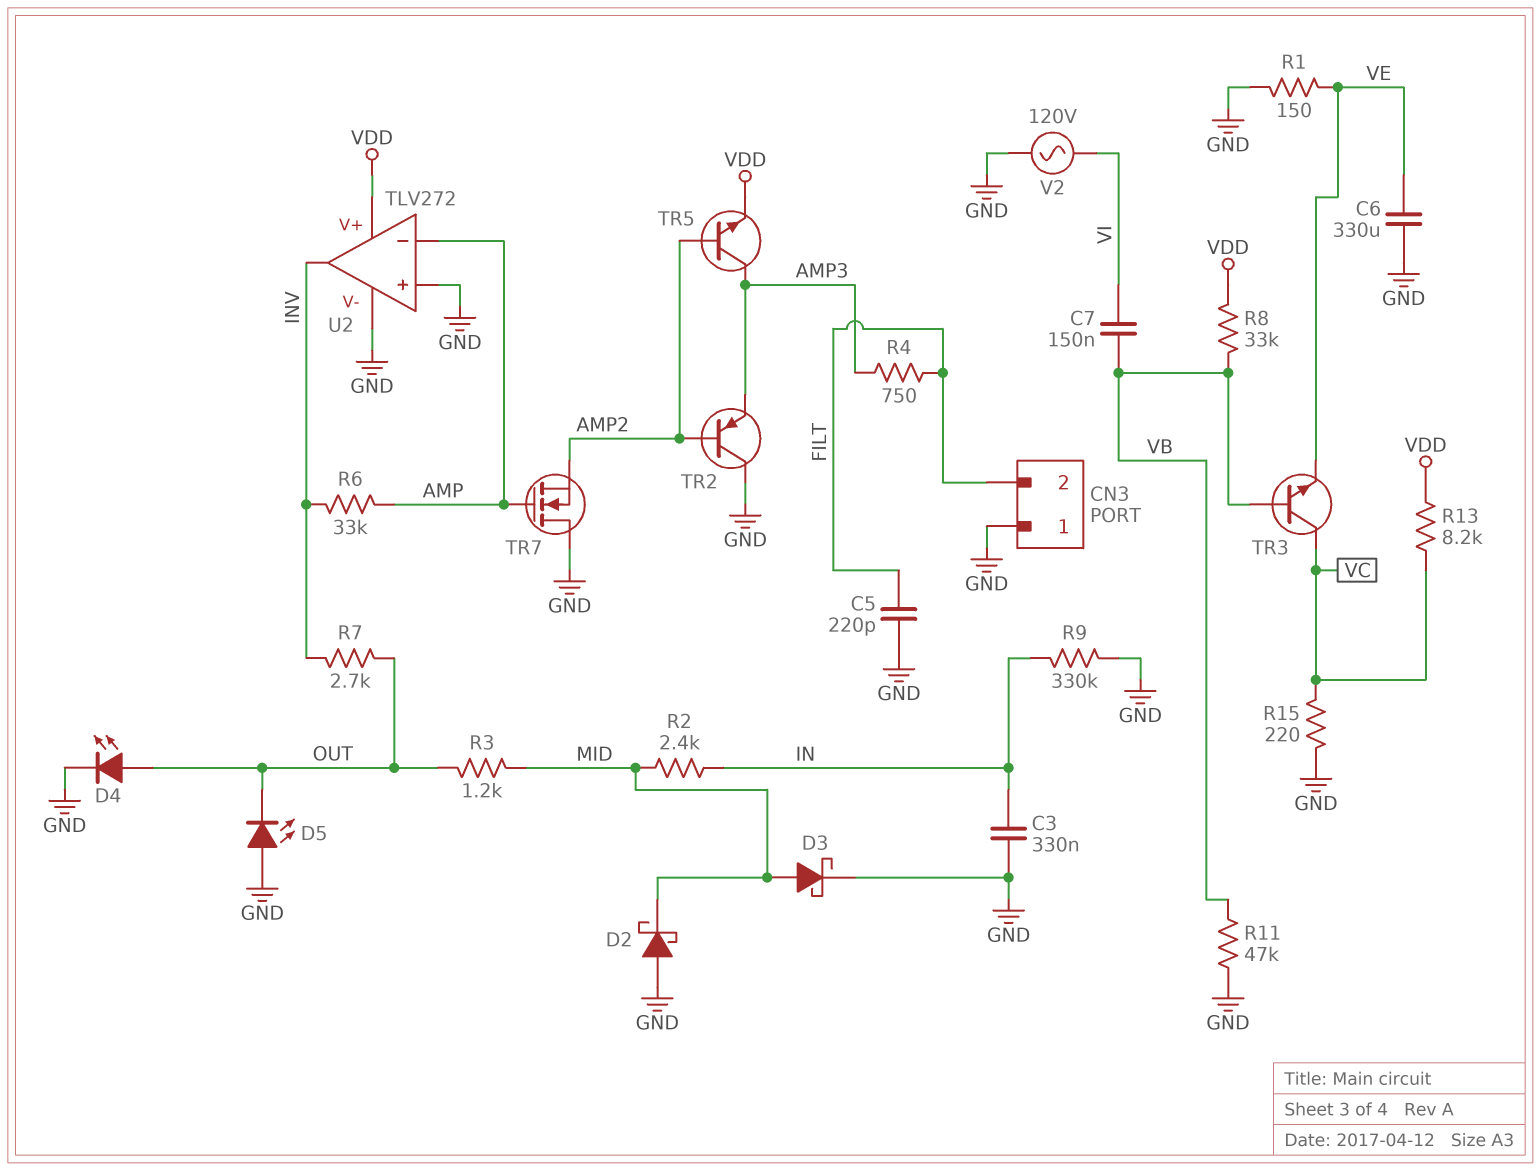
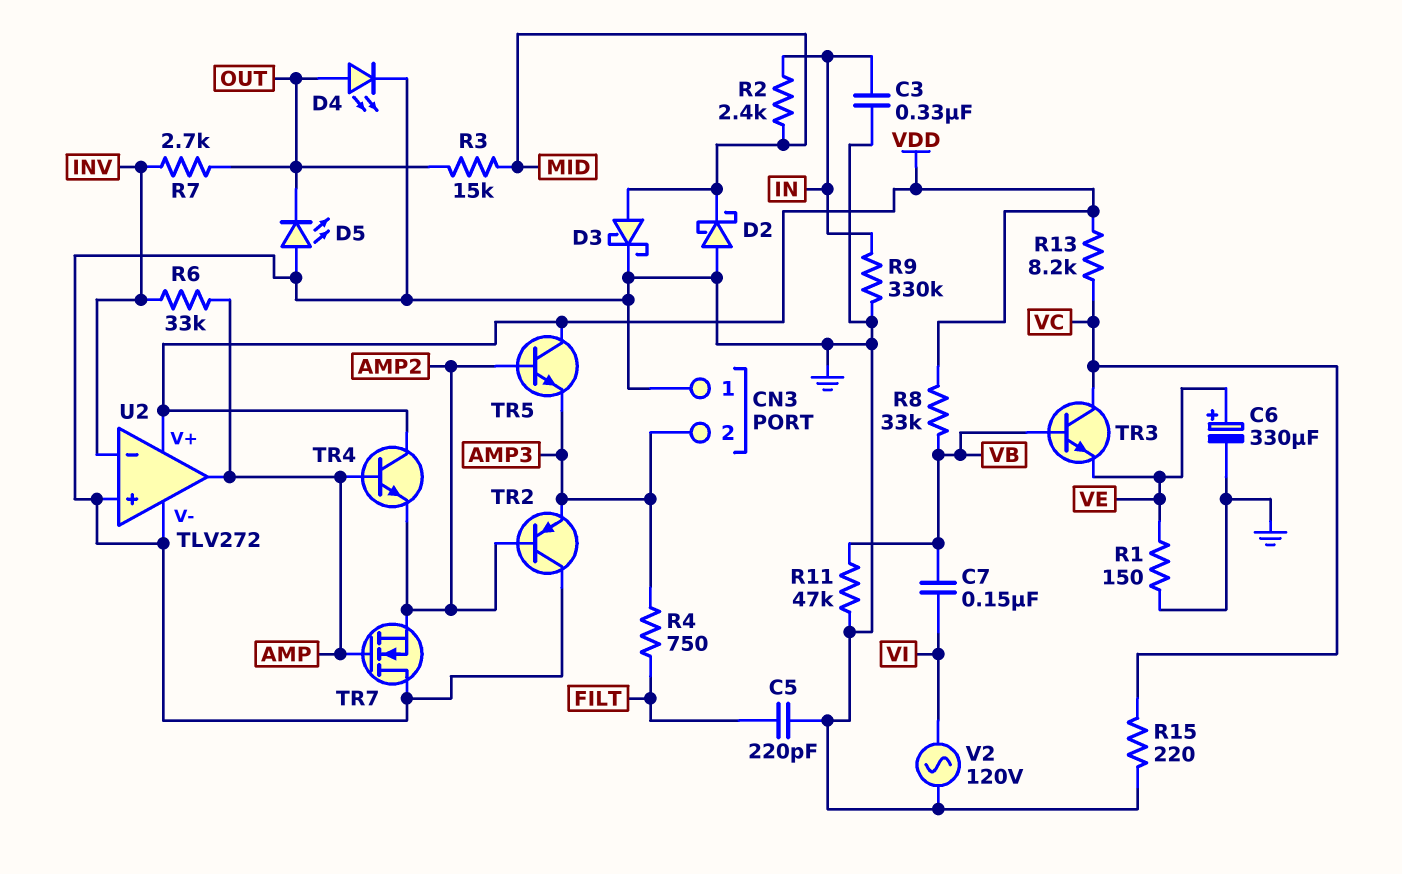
C6: 330uF (GND, VE) -> 330uF (plus VE, minus GND)
CN3 pin 2: FILT -> AMP3
R3: 1.2k (MID, OUT) -> 15k (MID, OUT)
TR4: none -> NPN (B AMP, C VDD, E AMP2)
TR5: NPN (B AMP2, C AMP3, E VDD) -> NPN (B AMP2, C VDD, E AMP3)
U2 pin in-: AMP -> INV
U2 pin out: INV -> AMP

